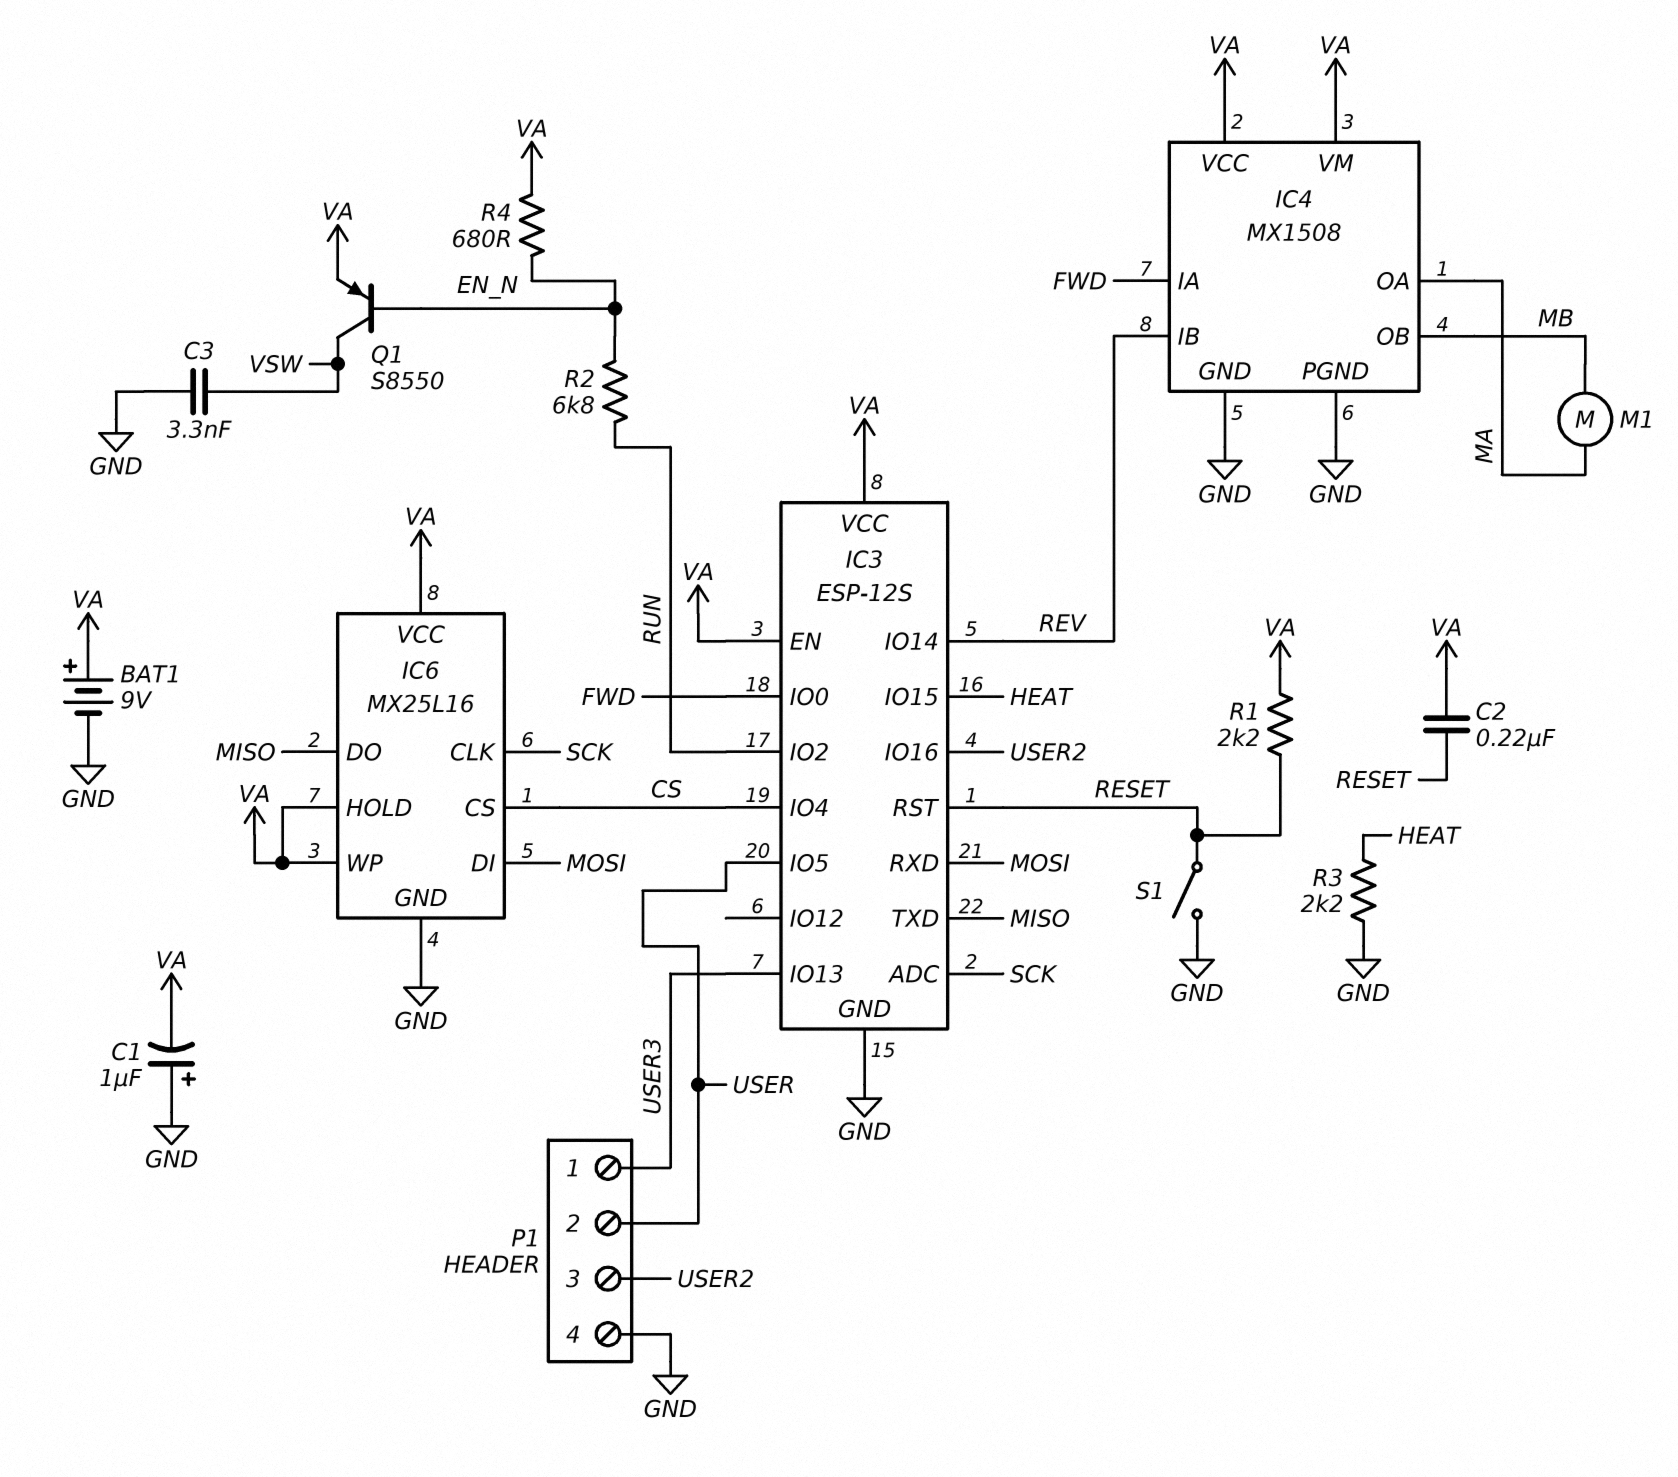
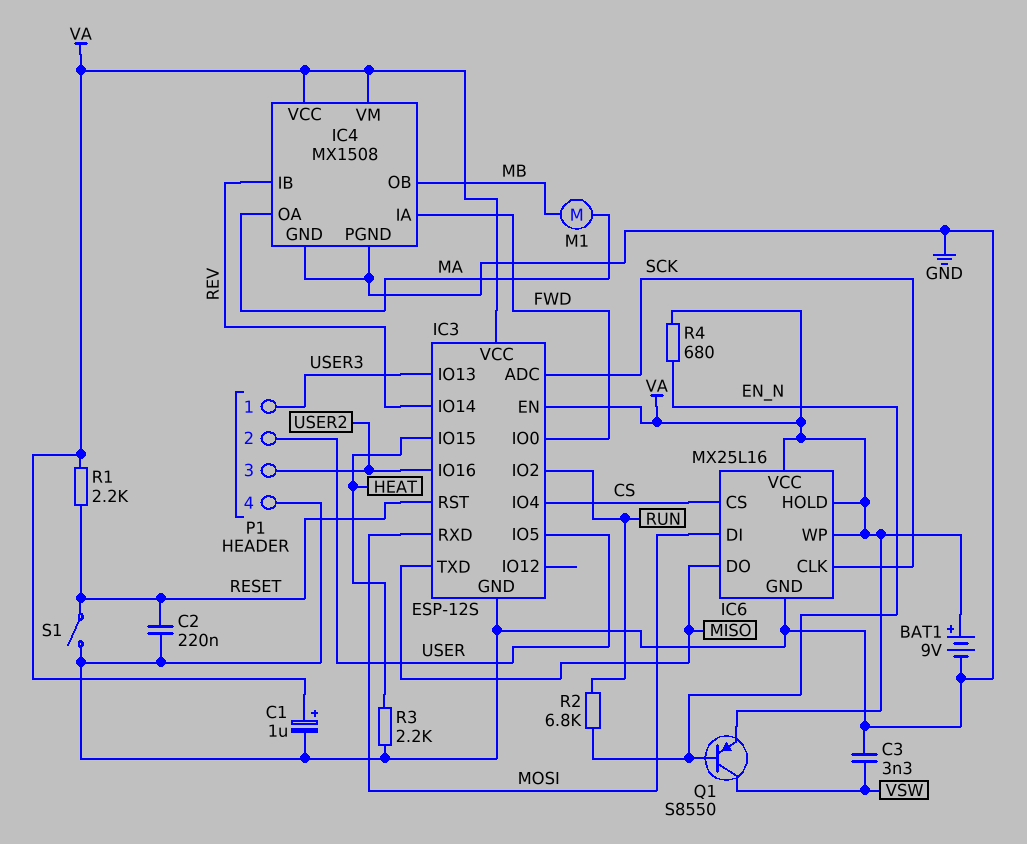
C1: 1uF (plus GND, minus VA) -> 1uF (plus VA, minus GND)
C2: 220nF (RESET, VA) -> 220nF (GND, RESET)

